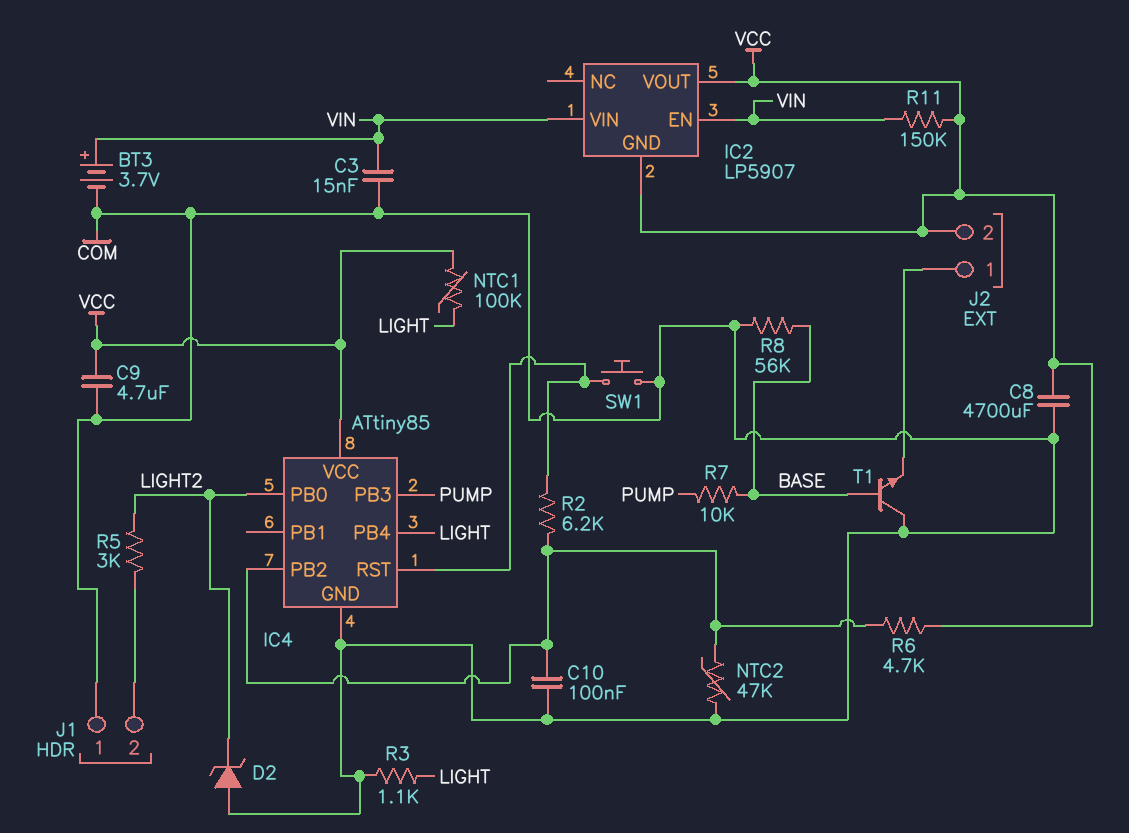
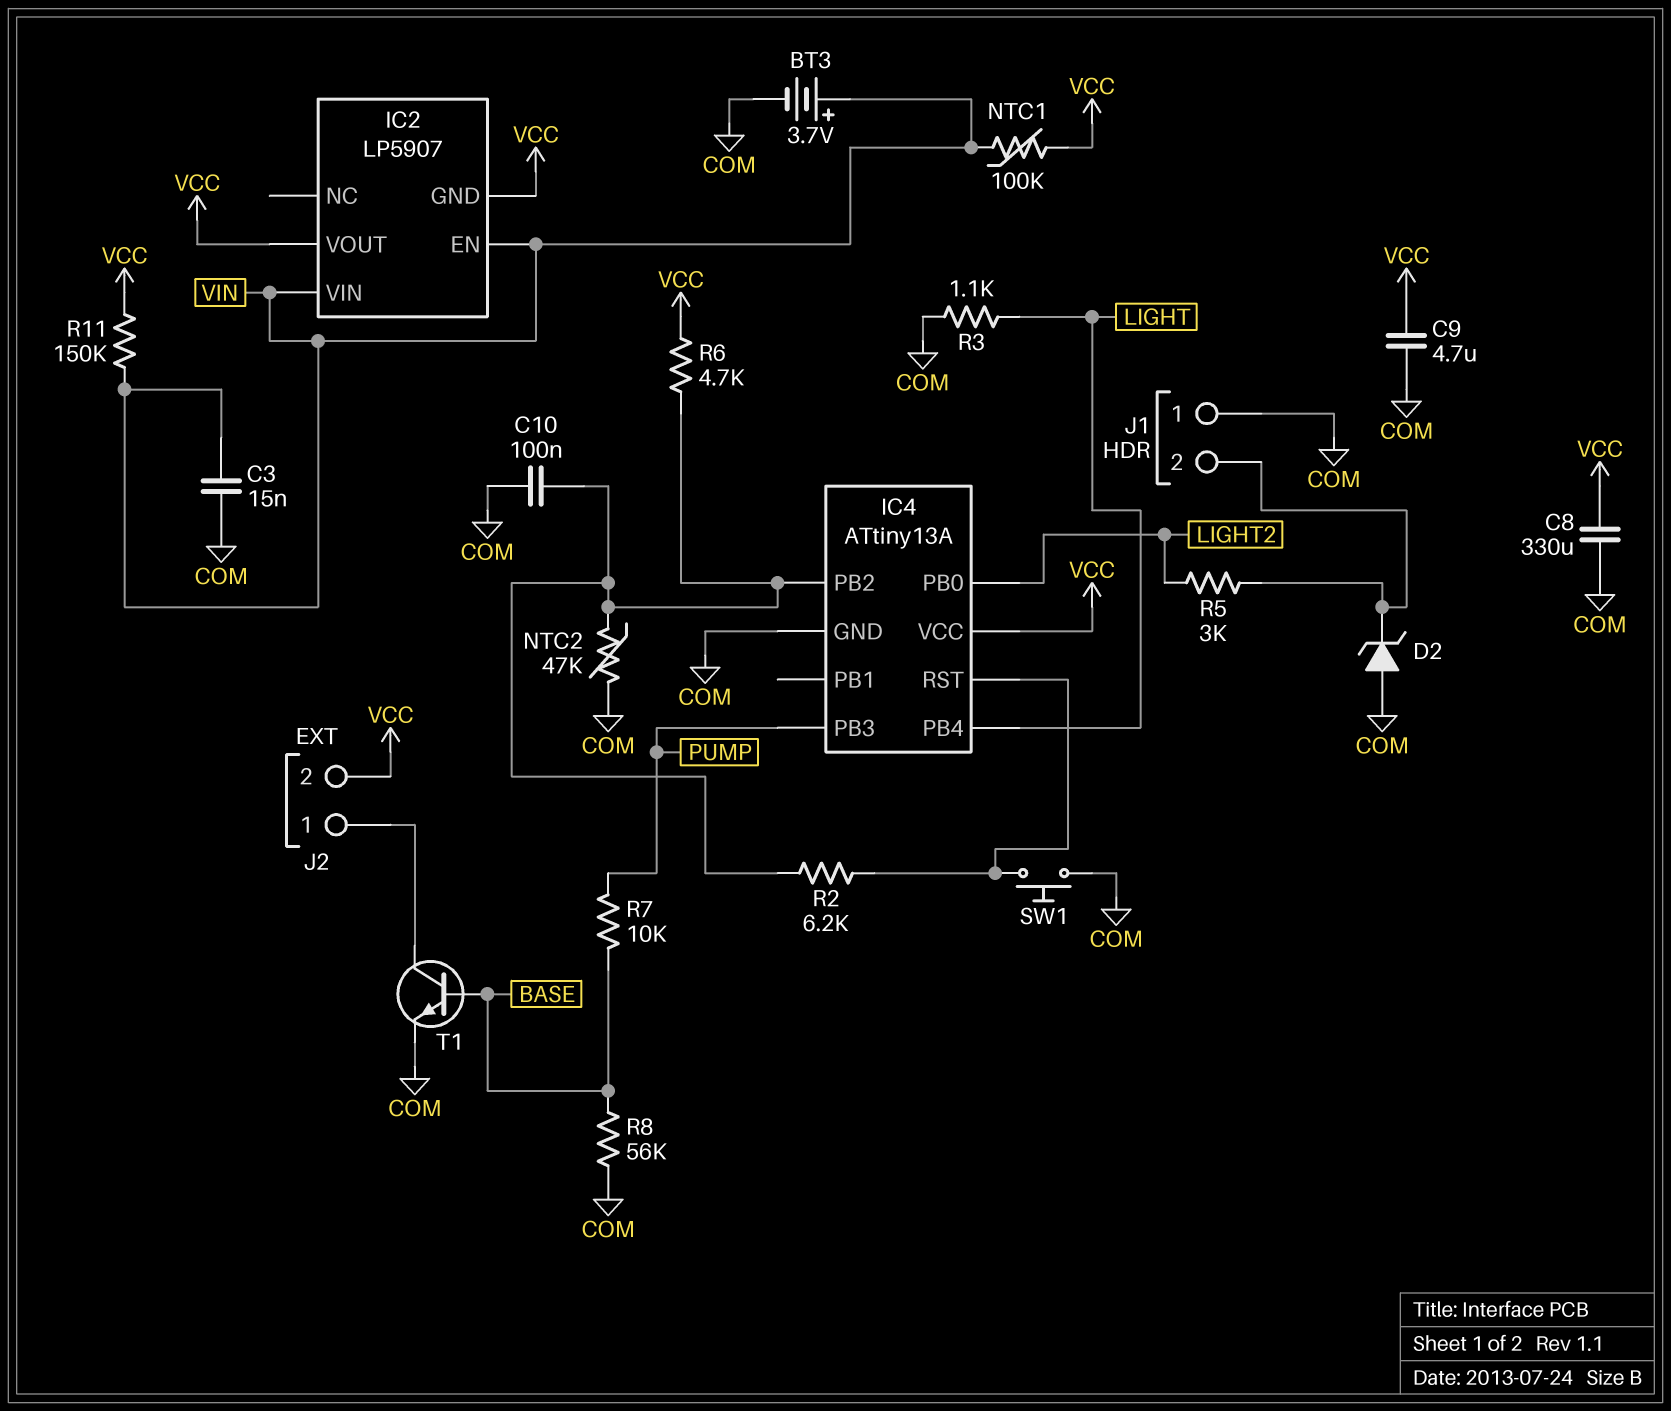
C8: 4700uF (COM, VCC) -> 330uF (COM, VCC)
D2: zener (A COM, K LIGHT2) -> zener (A COM, K J1/2)
IC4: ATtiny85 -> ATtiny13A
NTC1: 100k (LIGHT, VCC) -> 100k (VCC, VIN)
T1: NPN (B BASE, C COM, E J2/1) -> NPN (B BASE, C J2/1, E COM)

